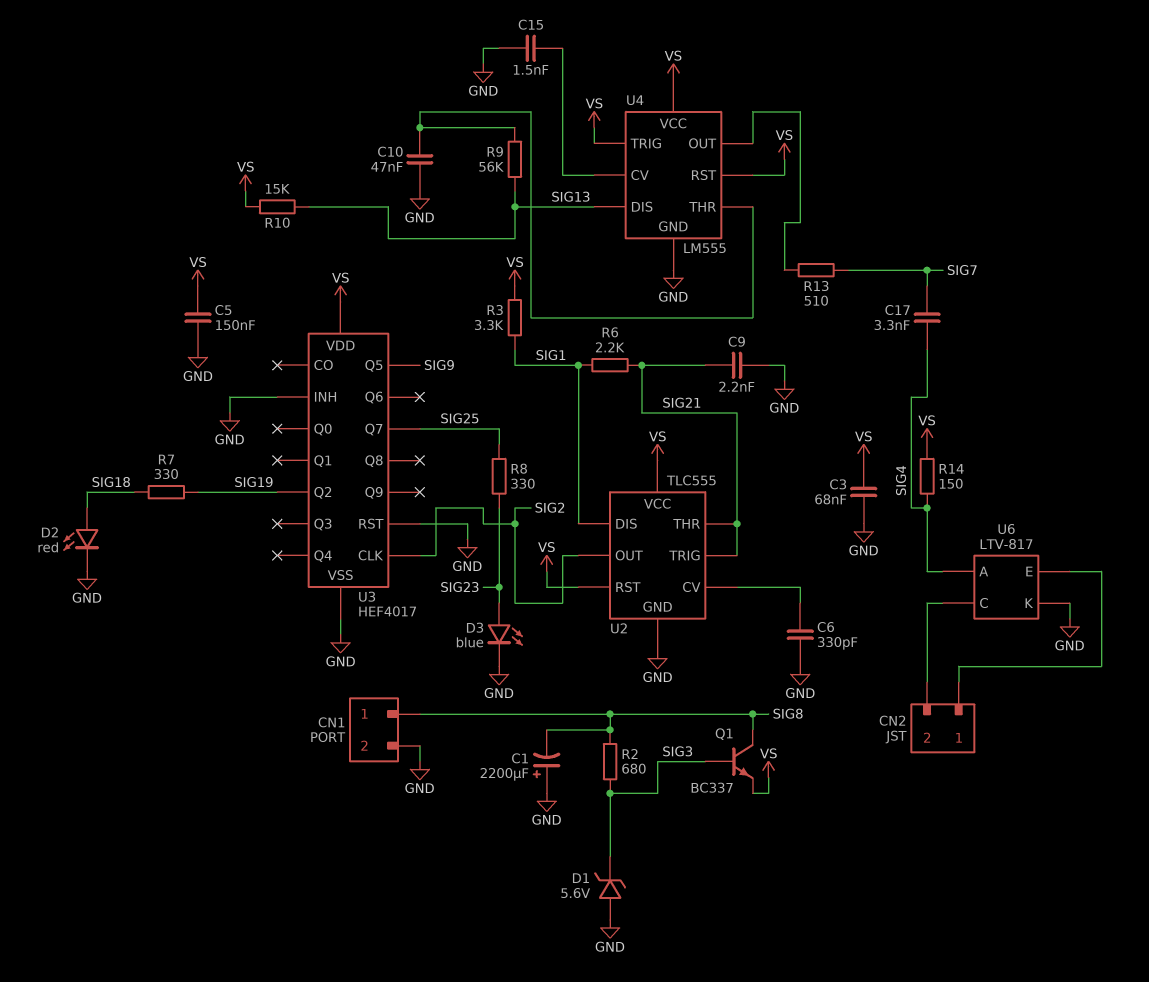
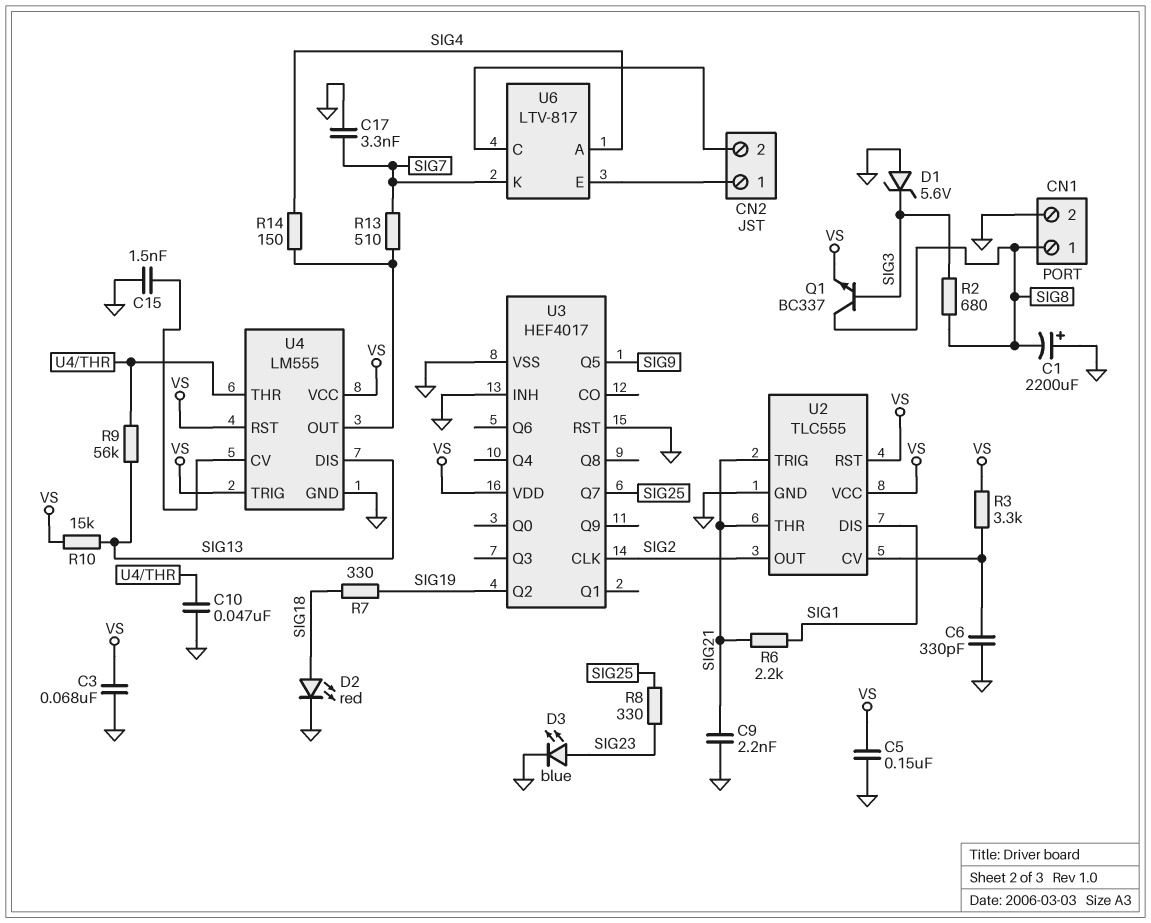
C17: 3.3nF (SIG4, SIG7) -> 3.3nF (GND, SIG7)
R3: 3.3k (SIG1, VS) -> 3.3k (U2/CV, VS)
R14: 150 (SIG4, VS) -> 150 (SIG4, U4/OUT)
U6 pin K: GND -> SIG7

